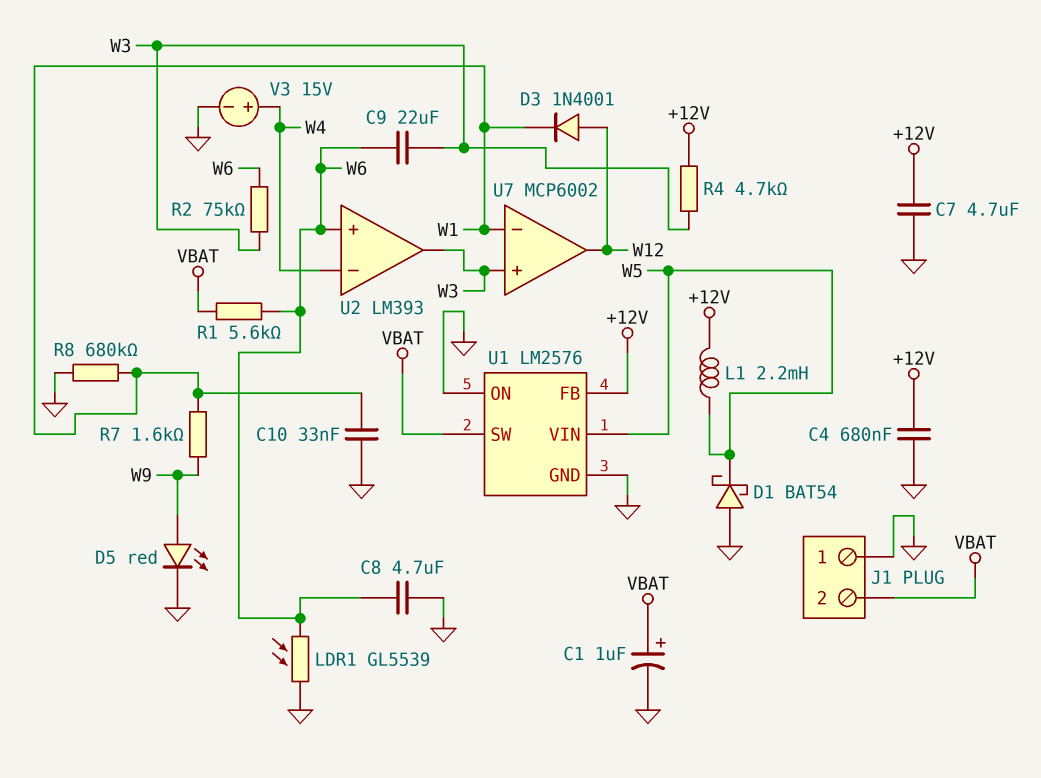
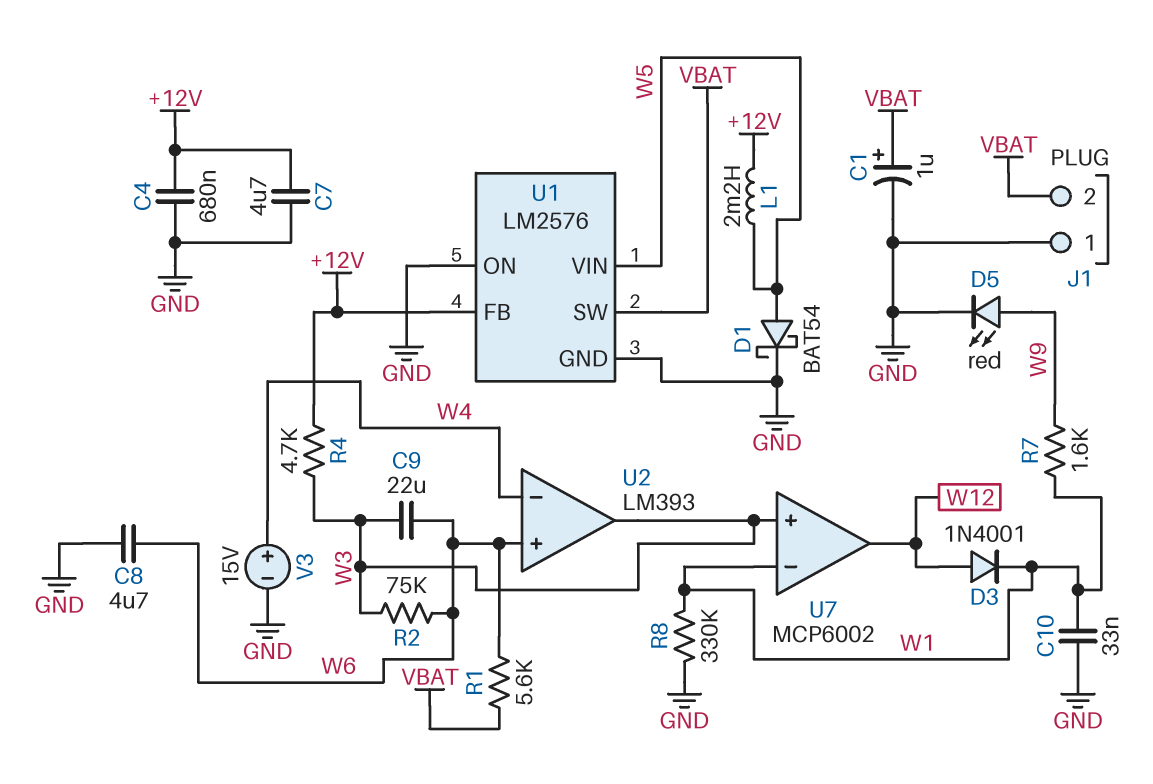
D1: schottky BAT54 (A GND, K W5) -> schottky BAT54 (A W5, K GND)
LDR1: GL5539 (GND, W6) -> none
R8: 680k (GND, W1) -> 330k (GND, W1)

